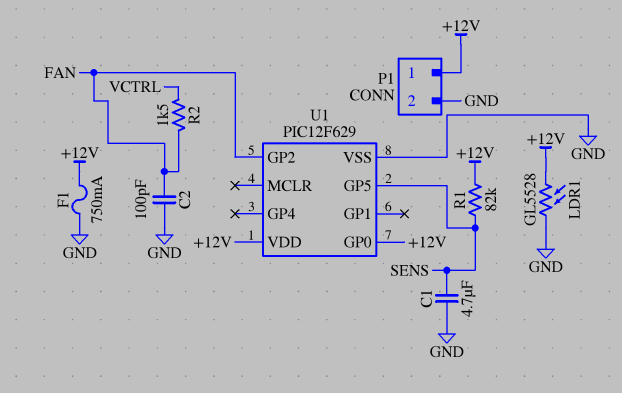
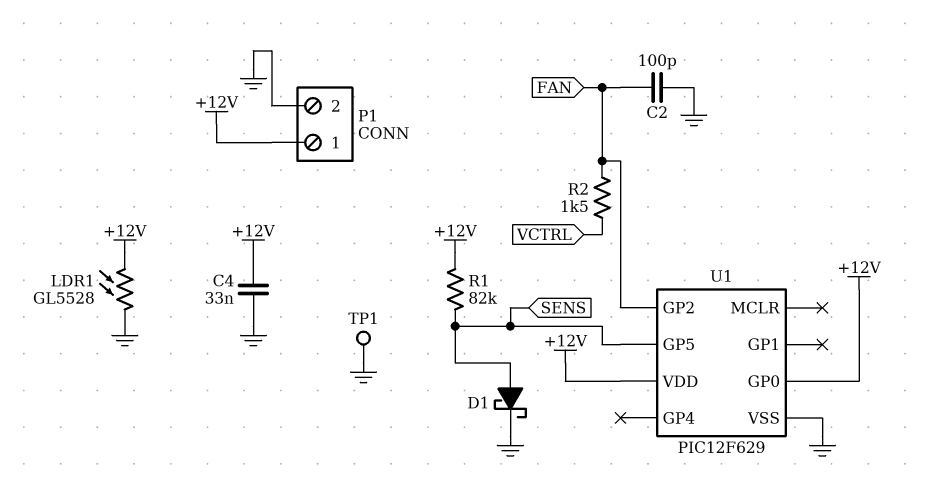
C1: 4.7uF (GND, SENS) -> none
C4: none -> 33nF (+12V, GND)
D1: none -> schottky (A SENS, K GND)
F1: 750mA (+12V, GND) -> none
TP1: none -> test point (GND)

